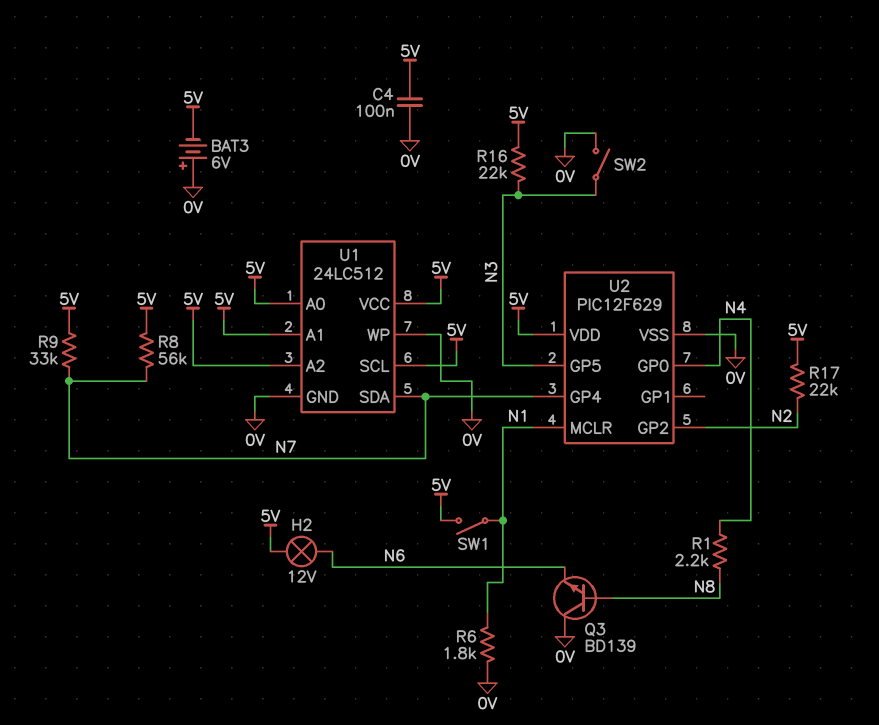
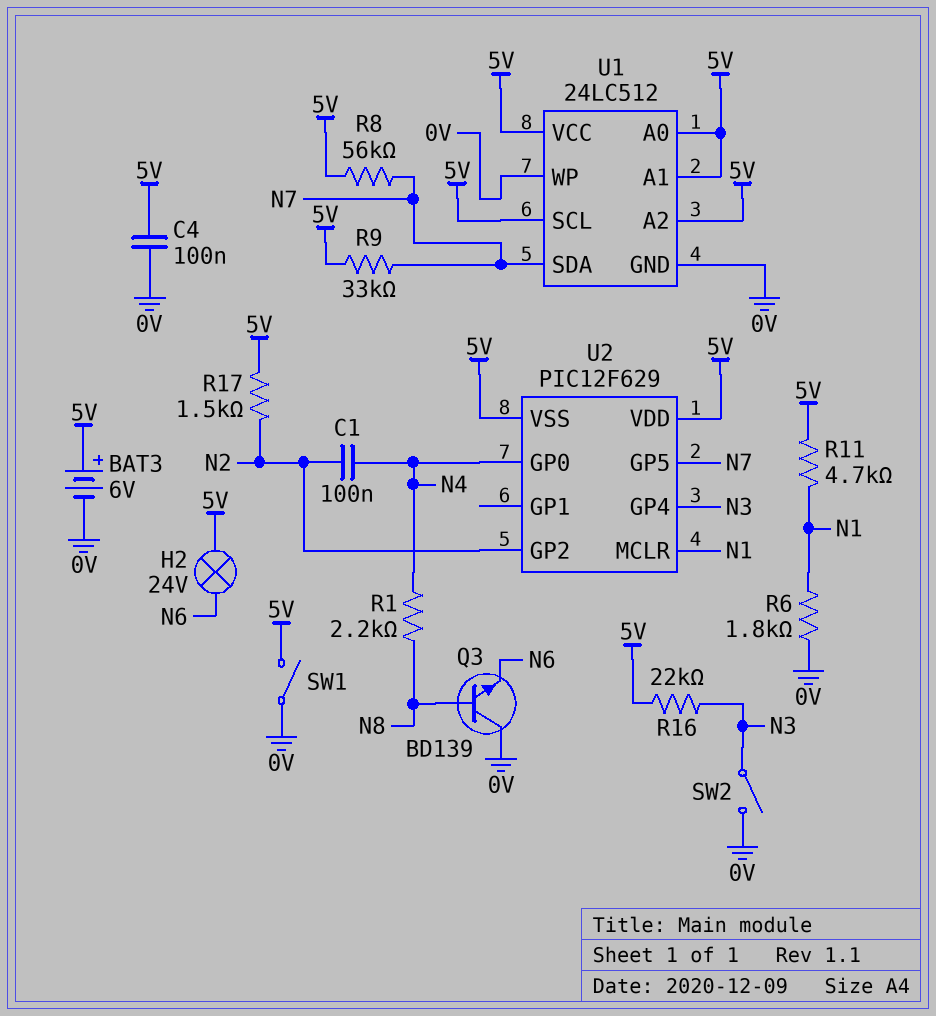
BAT3: 6V (plus 0V, minus 5V) -> 6V (plus 5V, minus 0V)
C1: none -> 100nF (N2, N4)
H2: lamp 12V (5V, N6) -> lamp 24V (5V, N6)
R11: none -> 4.7k (5V, N1)
R17: 22k (5V, N2) -> 1.5k (5V, N2)
SW1: switch (5V, N1) -> switch (0V, 5V)
U2 pin GP4: N7 -> N3
U2 pin GP5: N3 -> N7
U2 pin VSS: 0V -> 5V

